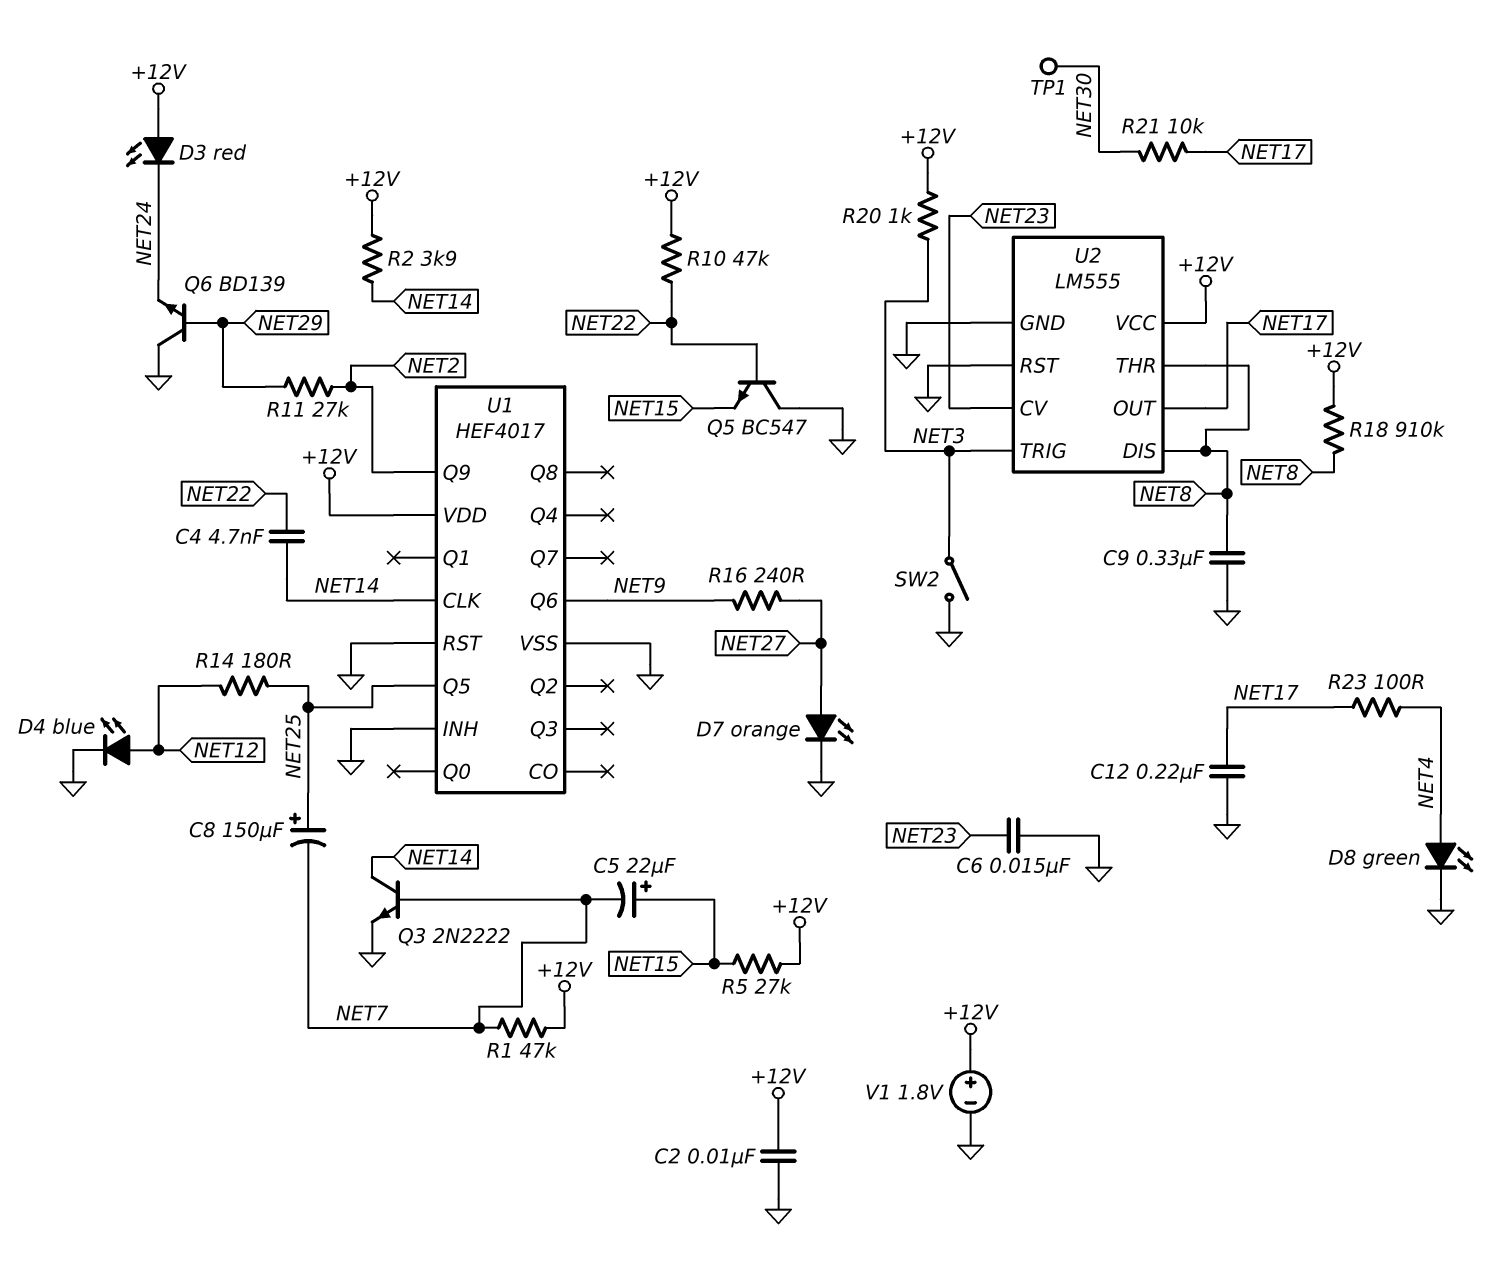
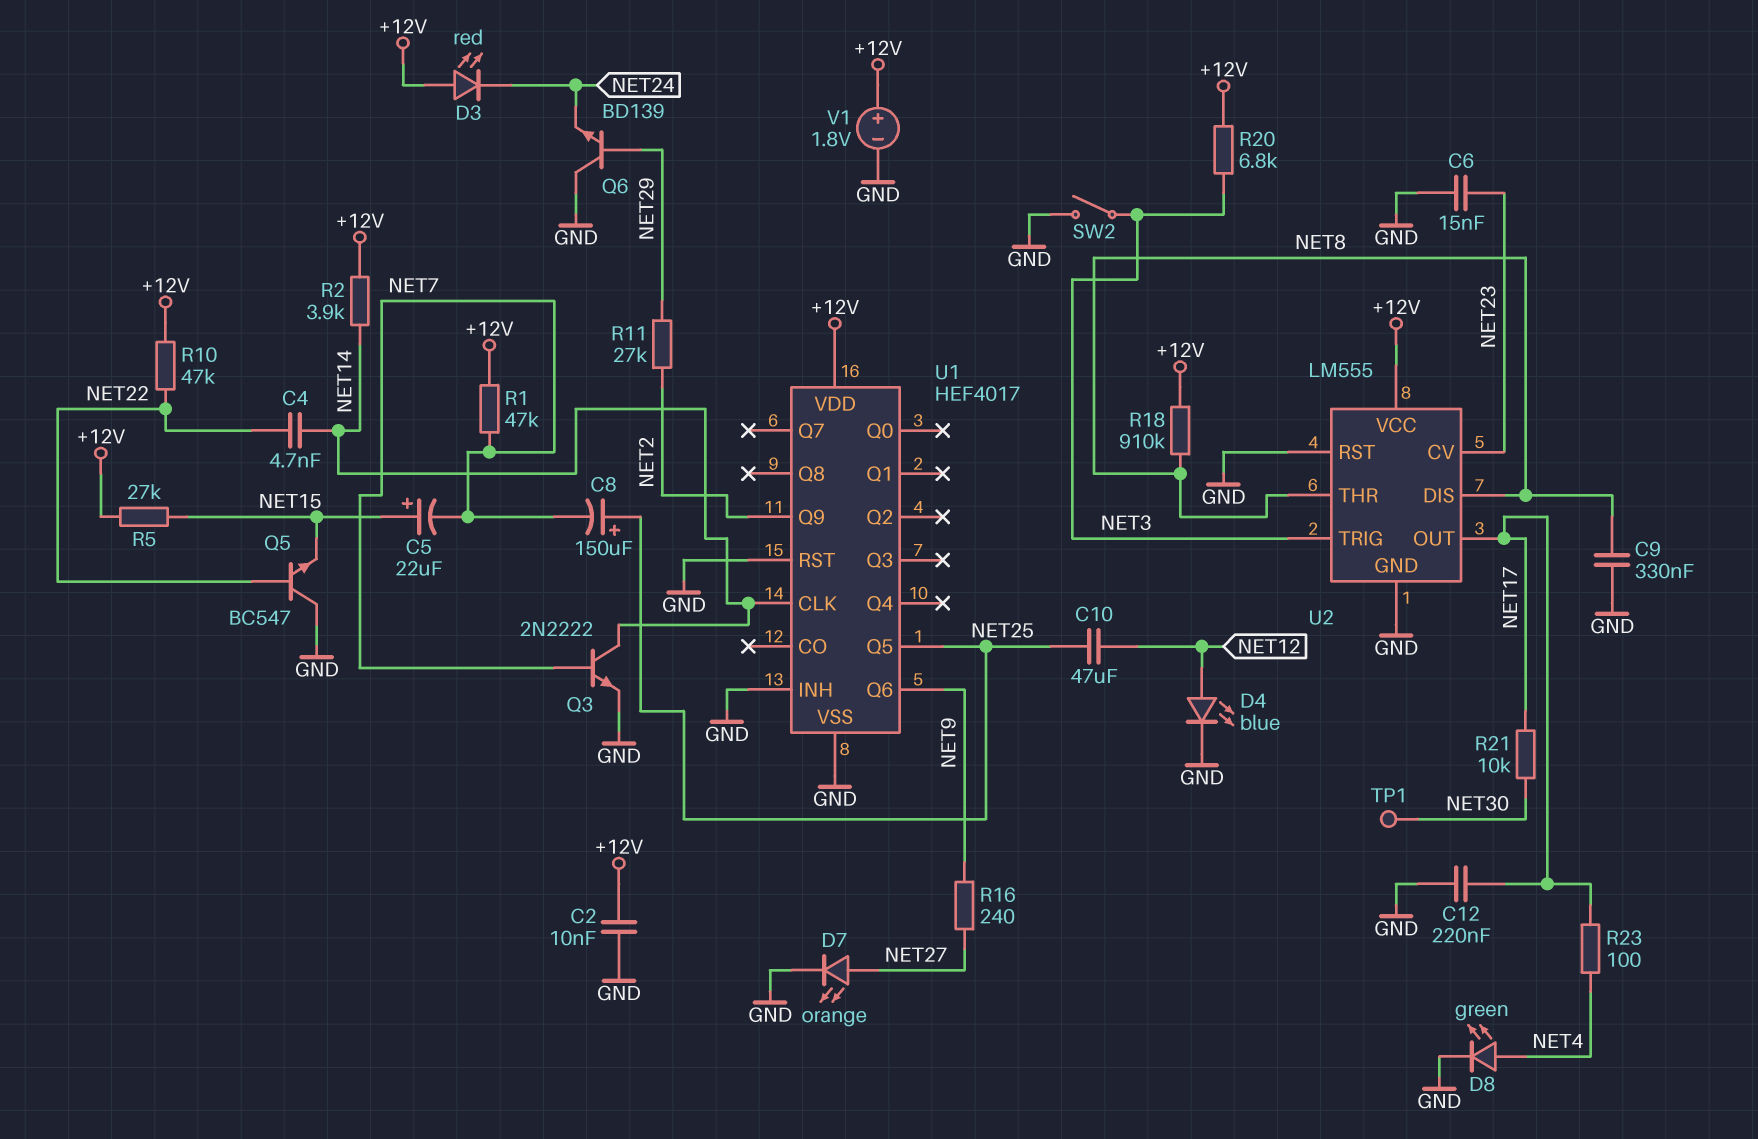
C10: none -> 47uF (NET12, NET25)
R14: 180 (NET12, NET25) -> none
R20: 1k (+12V, NET3) -> 6.8k (+12V, NET3)

